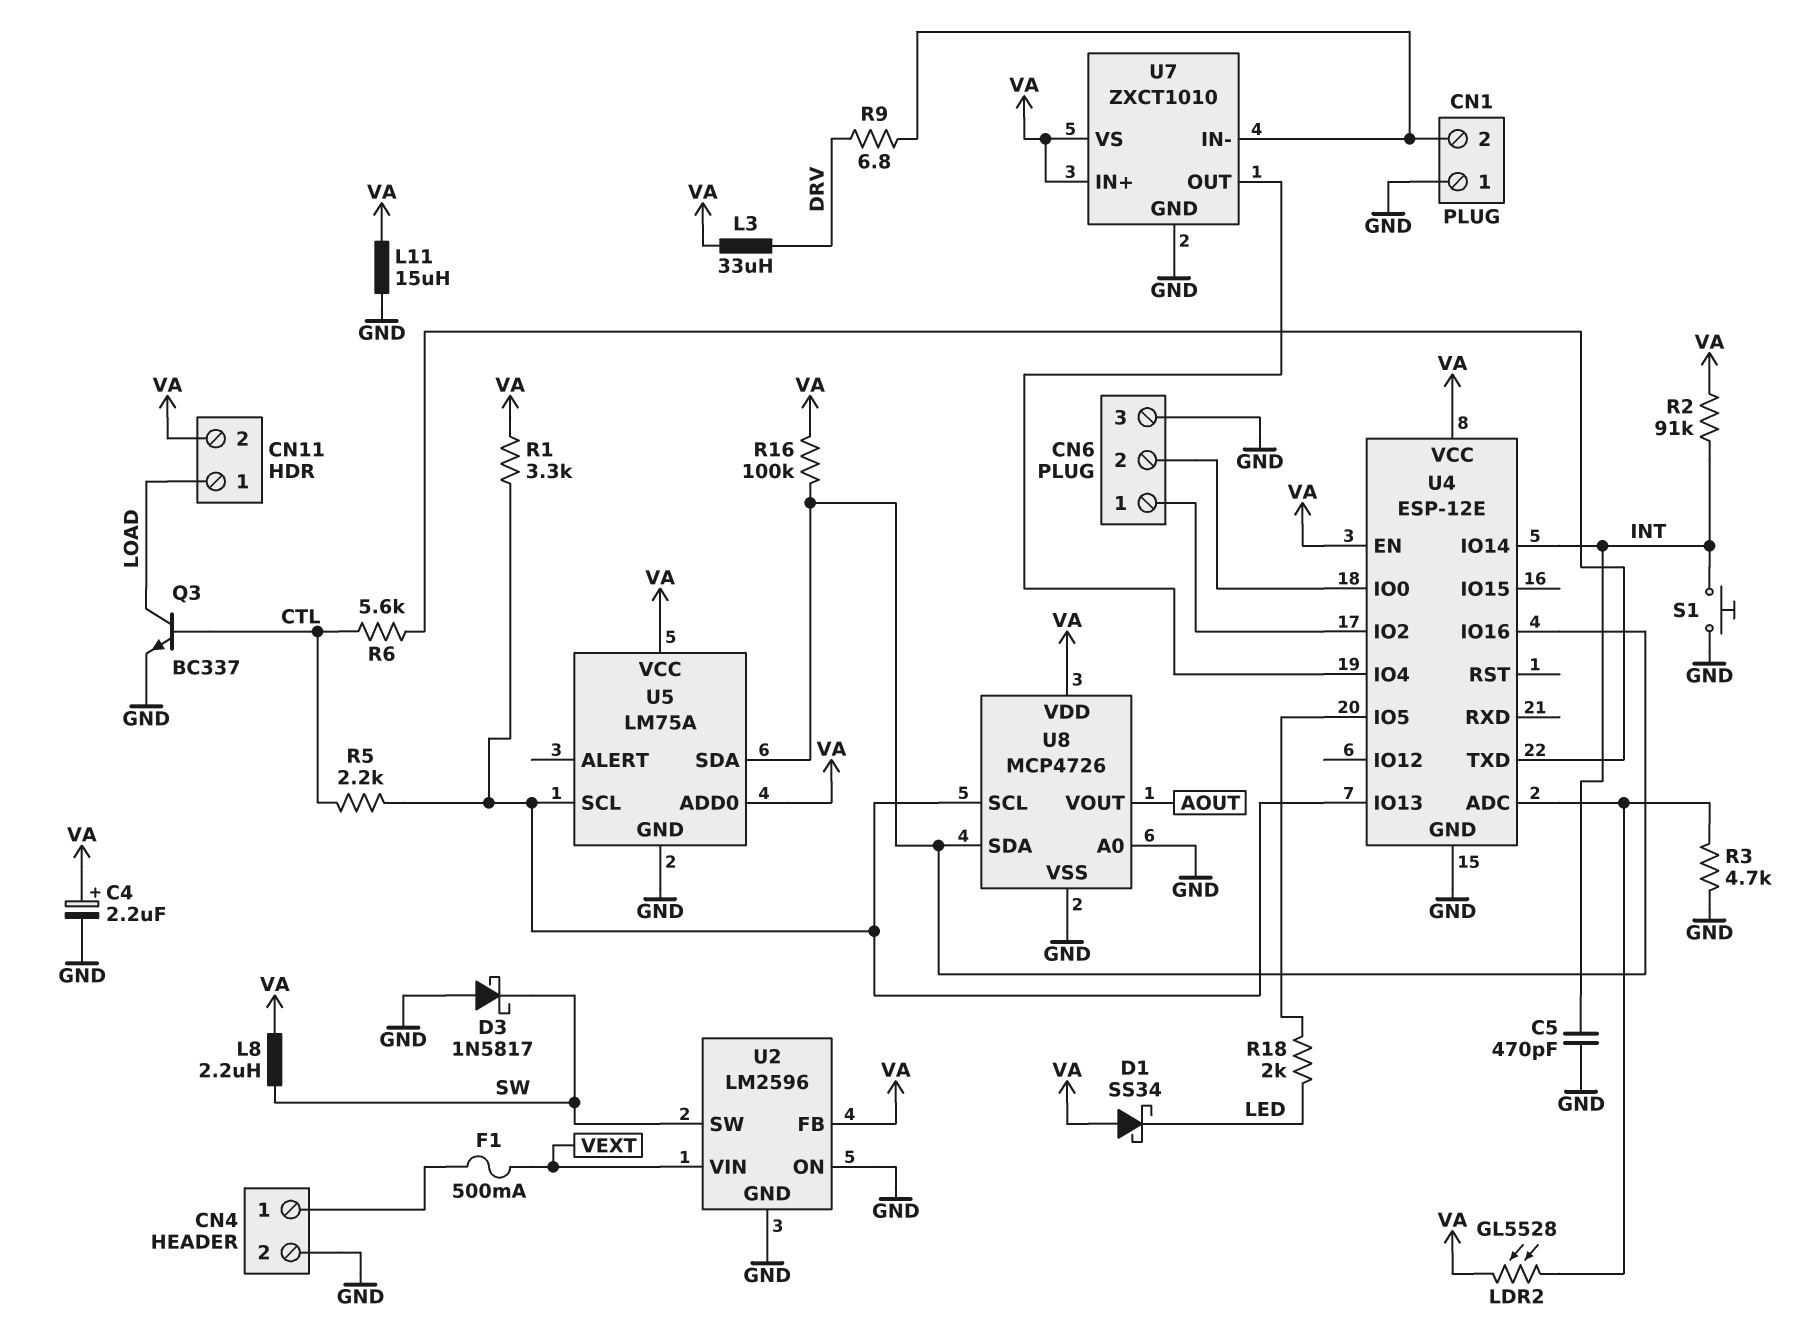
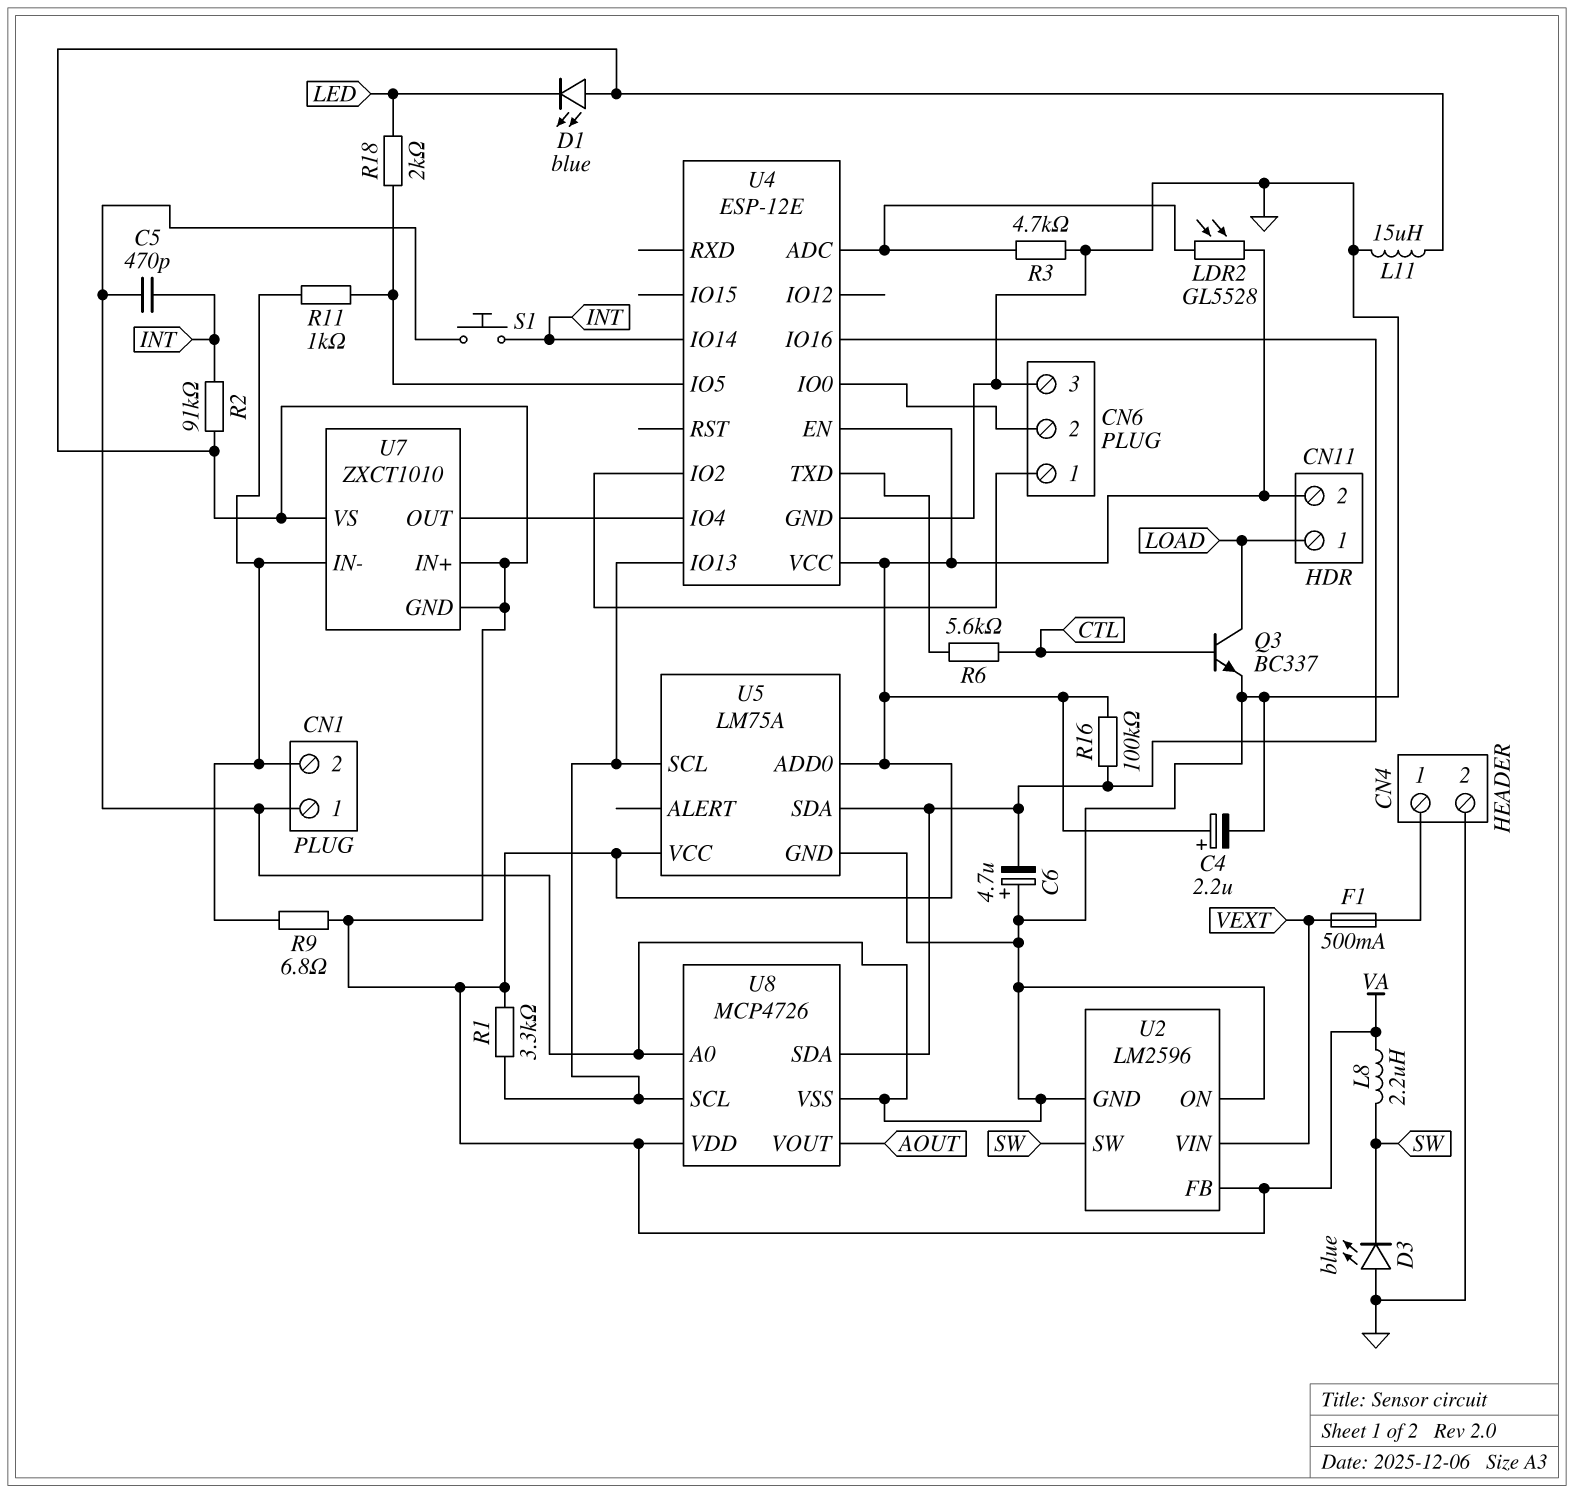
C6: none -> 4.7uF (plus GND, minus U4/IO16)
D1: schottky SS34 (A VA, K LED) -> LED blue (A VA, K LED)
D3: schottky 1N5817 (A GND, K SW) -> LED blue (A GND, K SW)
L3: 33uH (DRV, VA) -> none
R5: 2.2k (CTL, U4/IO13) -> none
R9: 6.8 (CN1/2, DRV) -> 6.8 (CN1/2, VA)
R11: none -> 1k (CN1/2, U4/IO5)
U7 pin GND: GND -> VA

